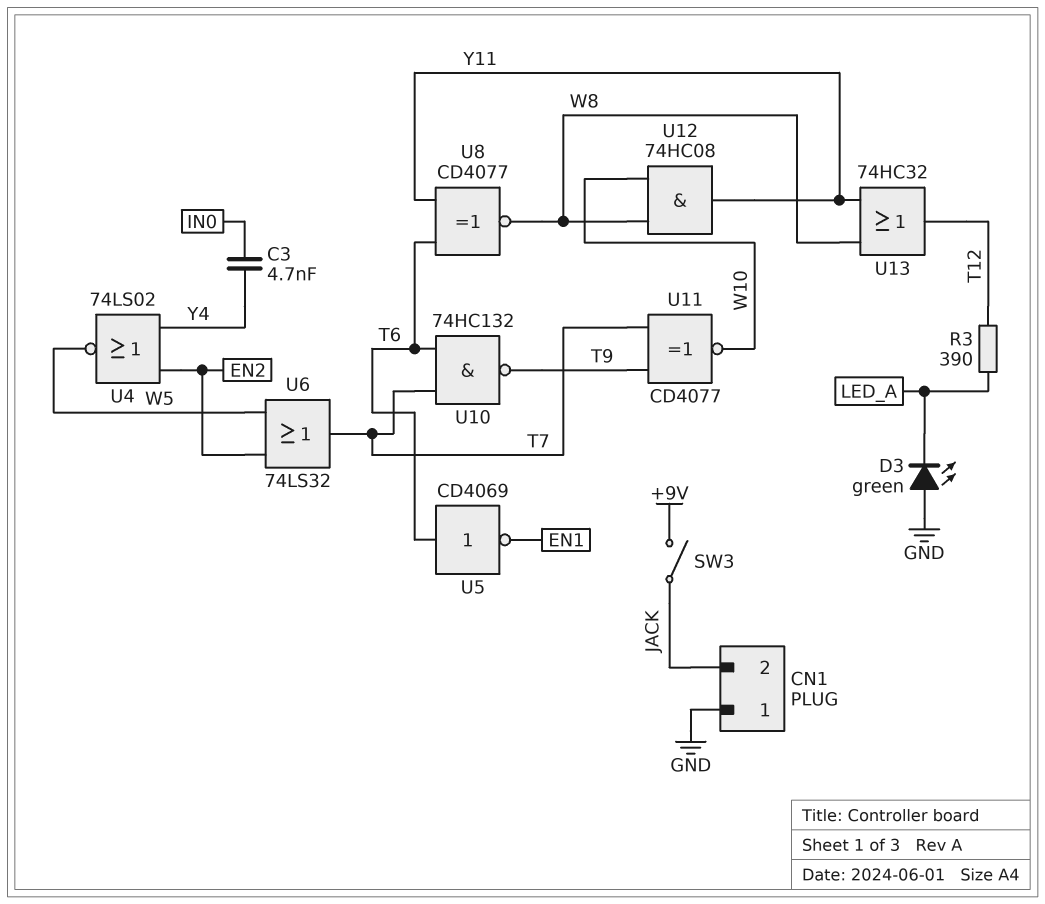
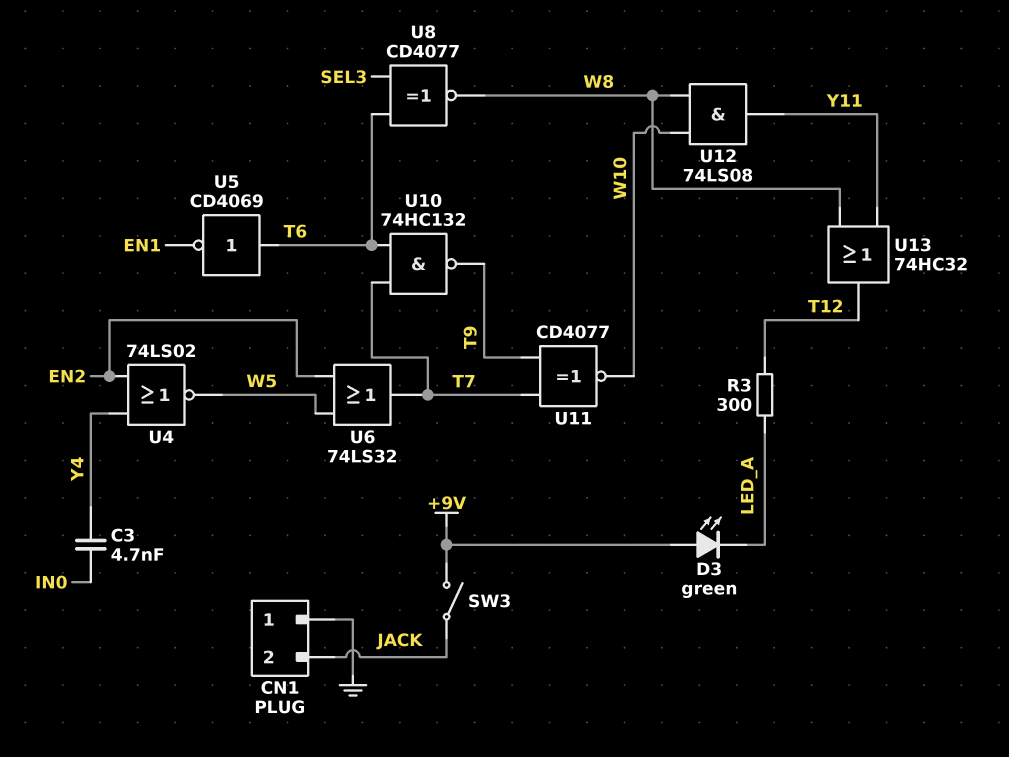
D3: LED green (A GND, K LED_A) -> LED green (A +9V, K LED_A)
R3: 390 (LED_A, T12) -> 300 (LED_A, T12)
U8: XNOR CD4077 (in T6, in Y11, out W8) -> XNOR CD4077 (in SEL3, in T6, out W8)
U12: AND 74HC08 (in W8, in W10, out Y11) -> AND 74LS08 (in W8, in W10, out Y11)

